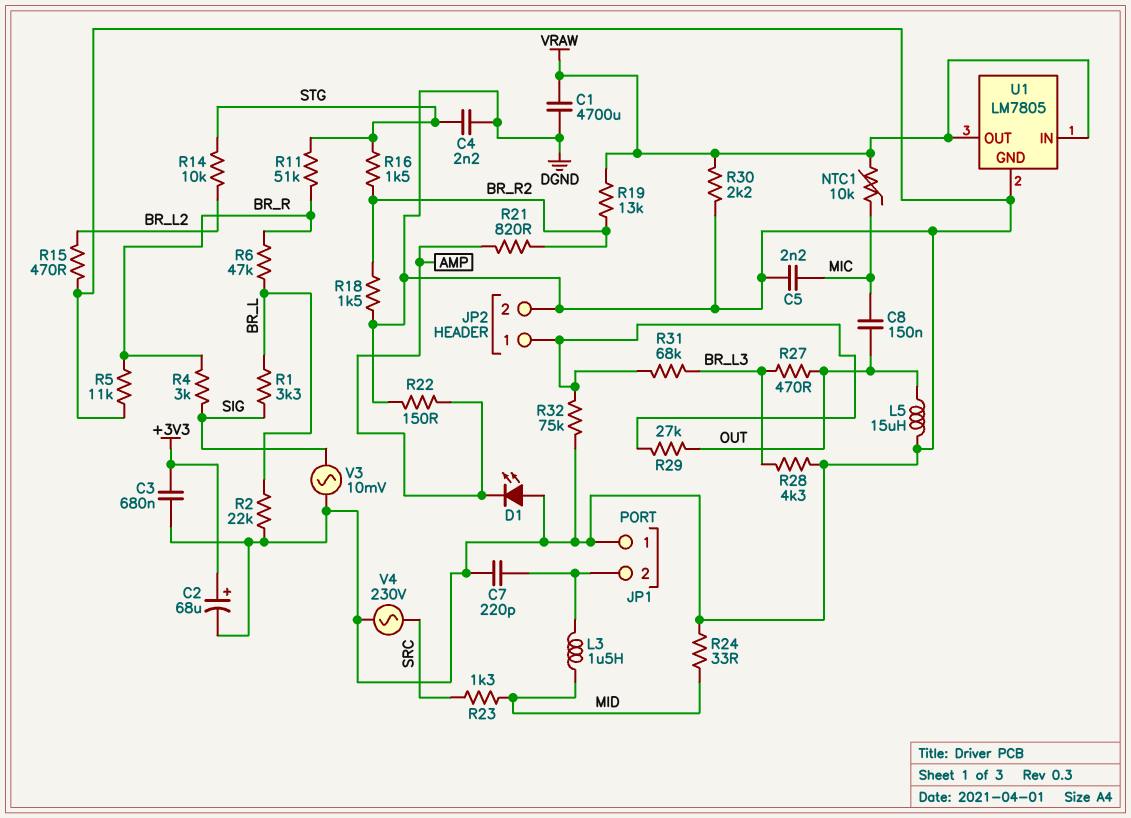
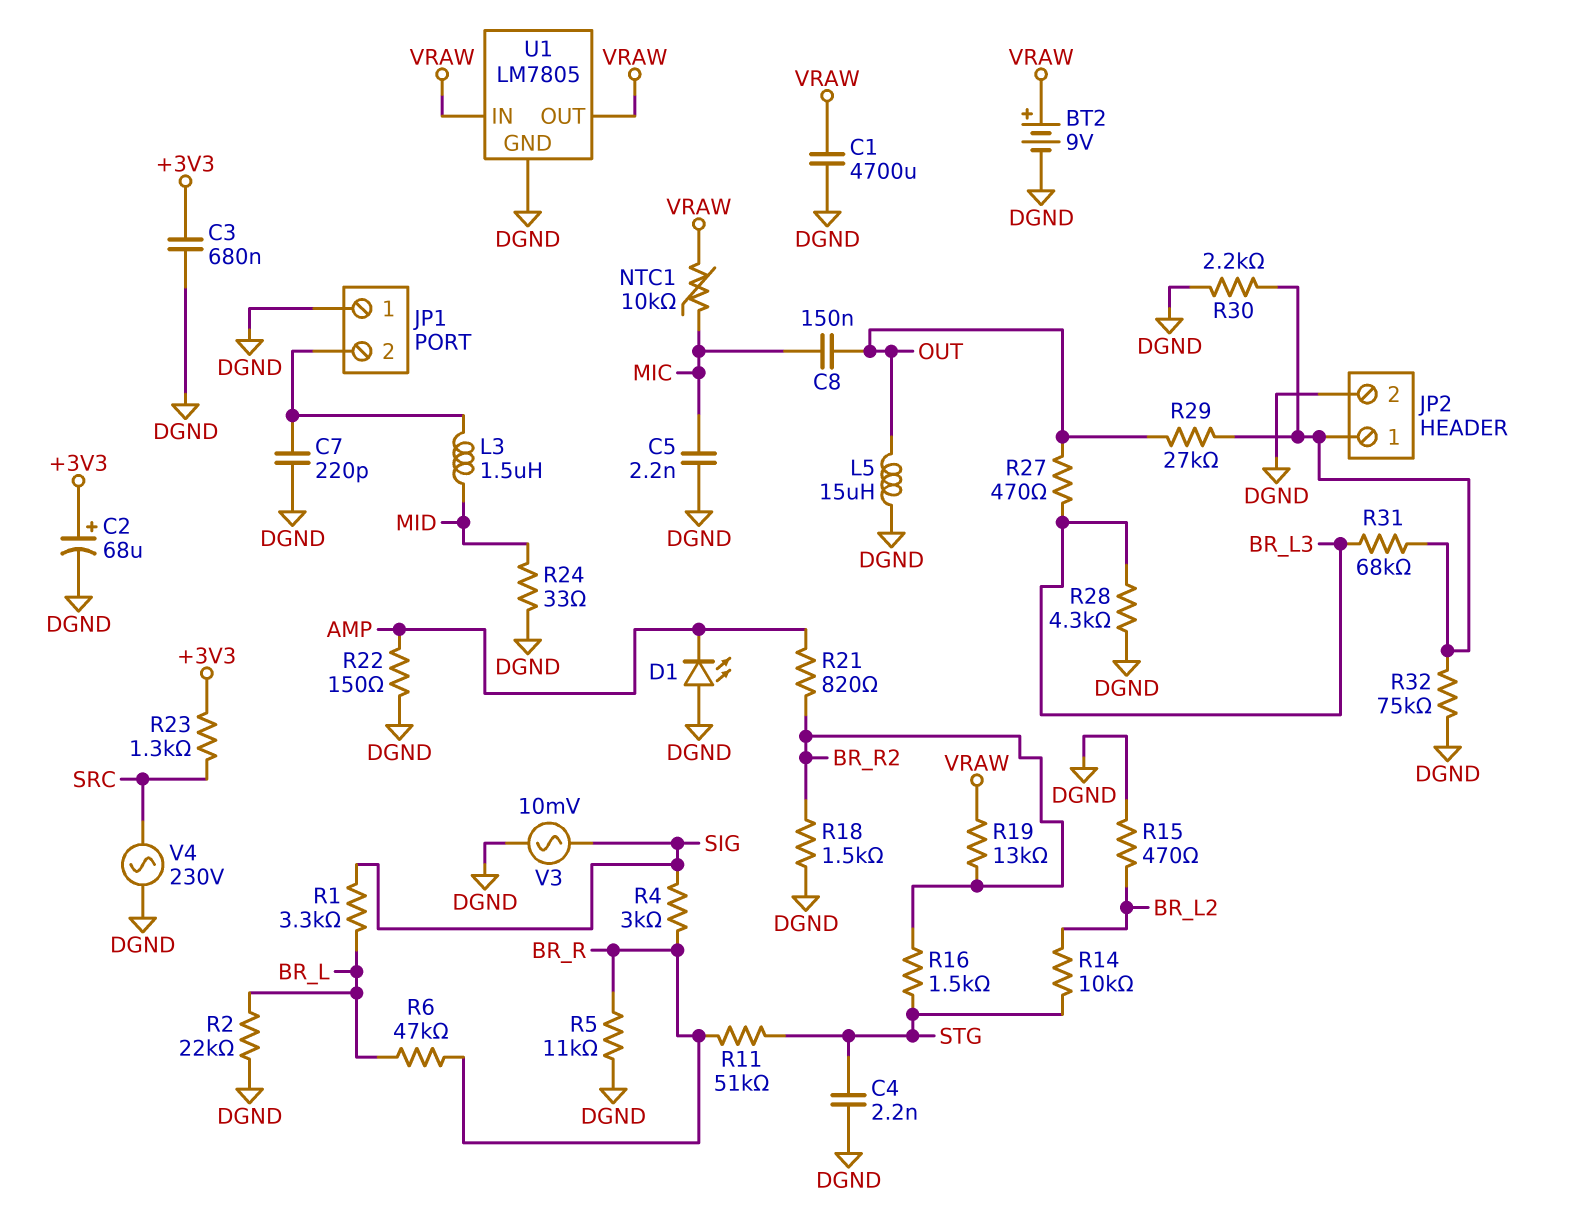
BT2: none -> 9V (plus VRAW, minus DGND)
R23: 1.3k (MID, SRC) -> 1.3k (+3V3, SRC)
R30: 2.2k (DGND, VRAW) -> 2.2k (DGND, JP2/1)

